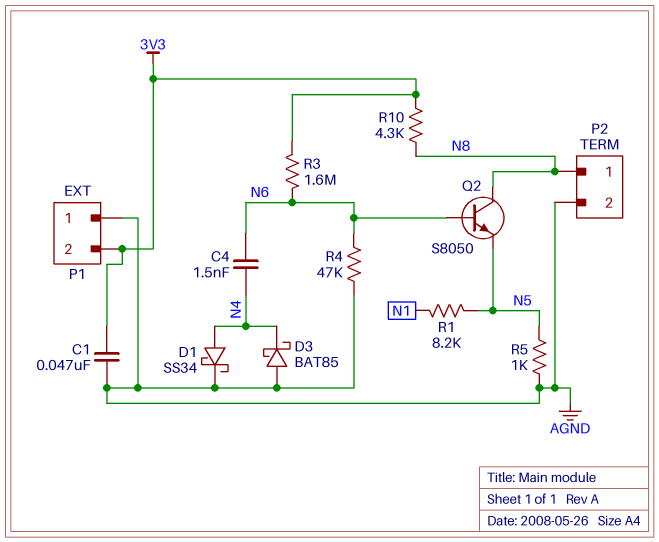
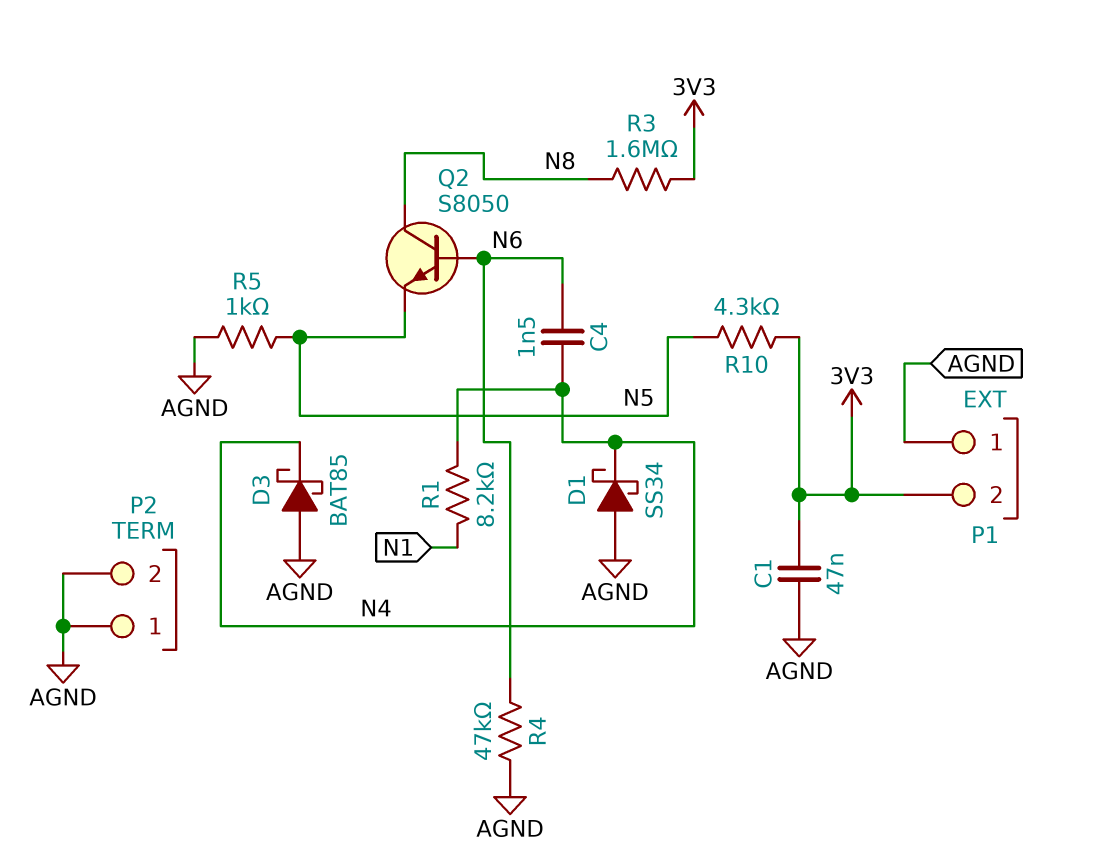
D1: schottky SS34 (A N4, K AGND) -> schottky SS34 (A AGND, K N4)
P2 pin 1: N8 -> AGND
R1: 8.2k (N1, N5) -> 8.2k (N1, N4)
R3: 1.6M (3V3, N6) -> 1.6M (3V3, N8)
R10: 4.3k (3V3, N8) -> 4.3k (3V3, N5)

